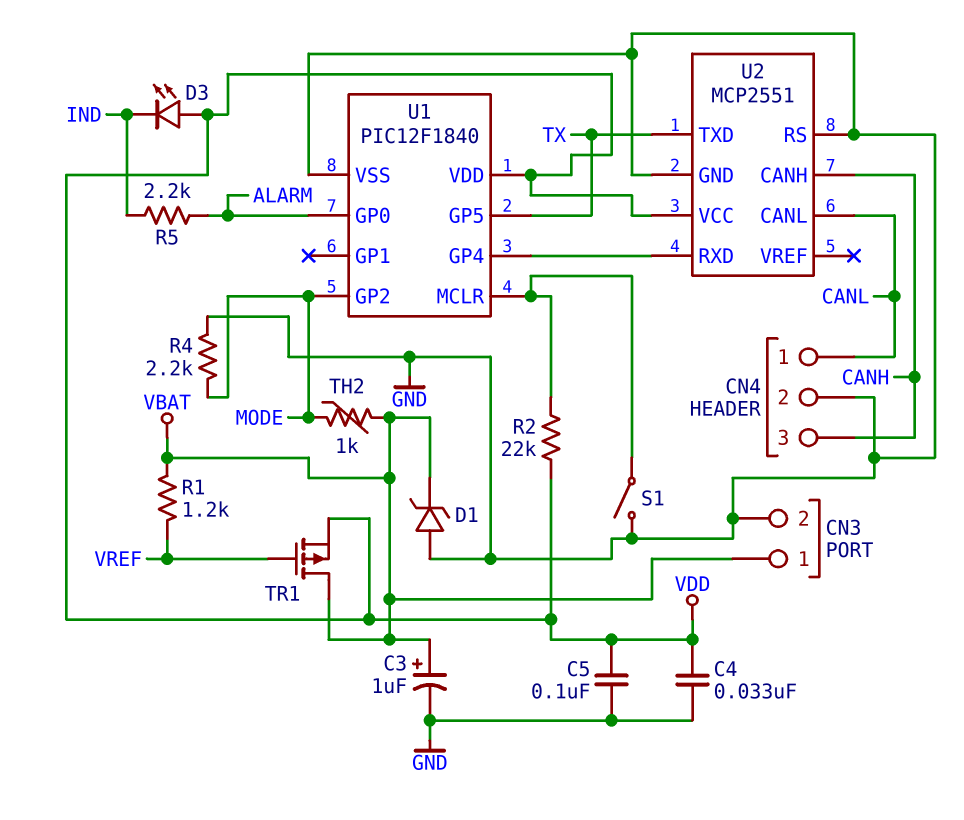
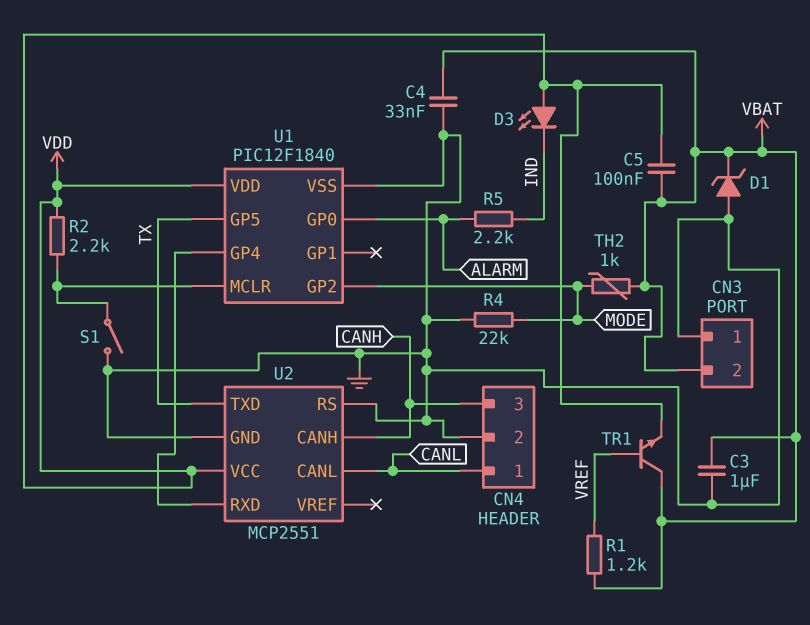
C3: 1uF (plus VBAT, minus GND) -> 1uF (GND, VBAT)
C4: 33nF (GND, VDD) -> 33nF (GND, VBAT)
C5: 100nF (GND, VDD) -> 100nF (VBAT, VDD)
CN3 pin 1: VBAT -> GND
CN3 pin 2: GND -> VBAT
R2: 22k (U1/MCLR, VDD) -> 2.2k (U1/MCLR, VDD)
R4: 2.2k (GND, MODE) -> 22k (GND, MODE)
TR1: PMOS (G VREF, D VBAT, S VDD) -> NPN (B VREF, C VBAT, E VDD)

